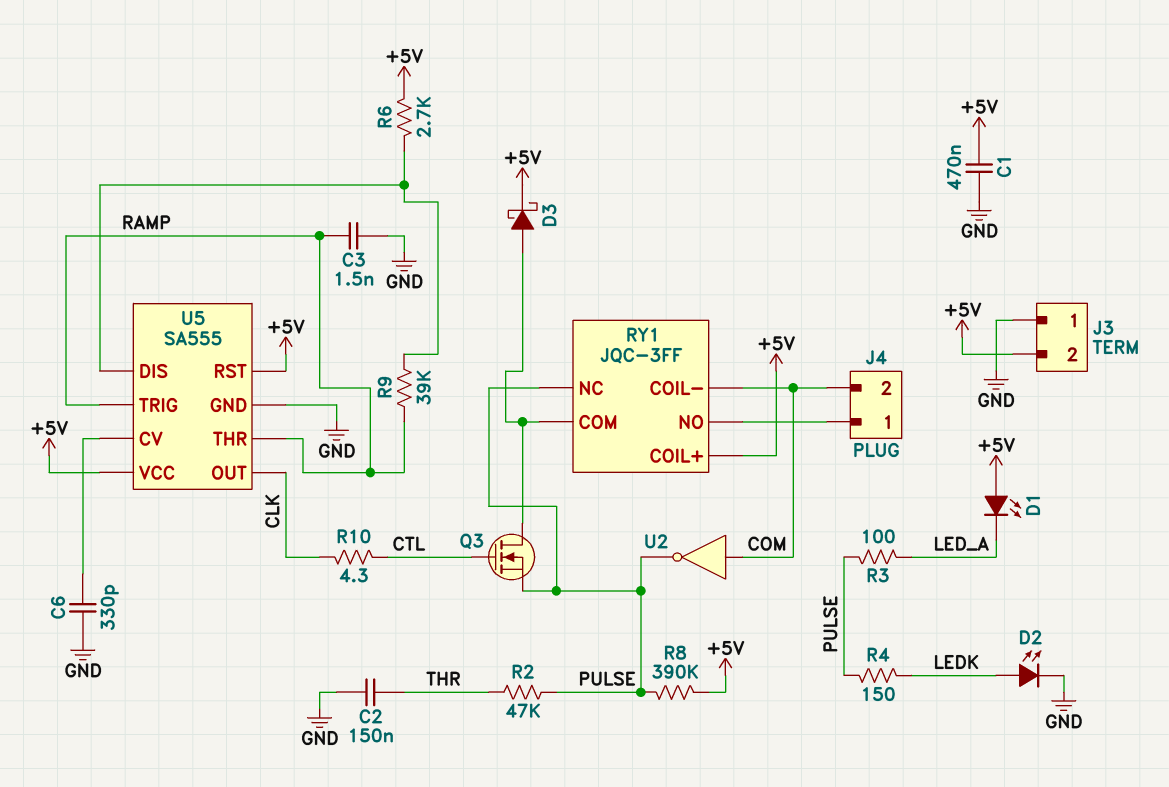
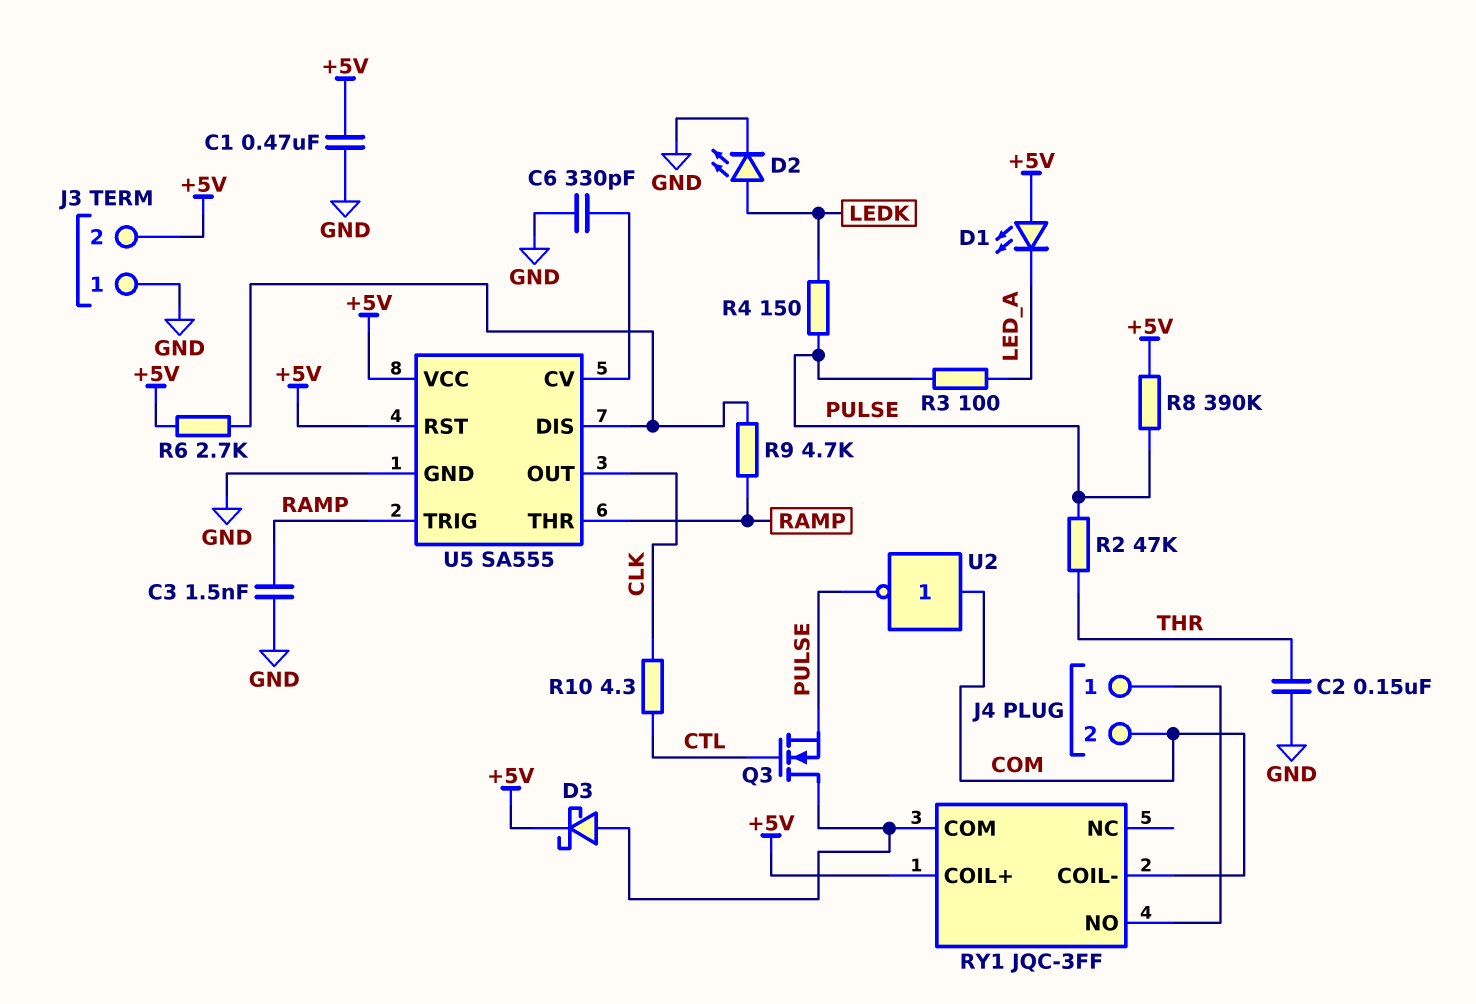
R9: 39k (RAMP, U5/DIS) -> 4.7k (RAMP, U5/DIS)
RY1 pin NC: PULSE -> none

